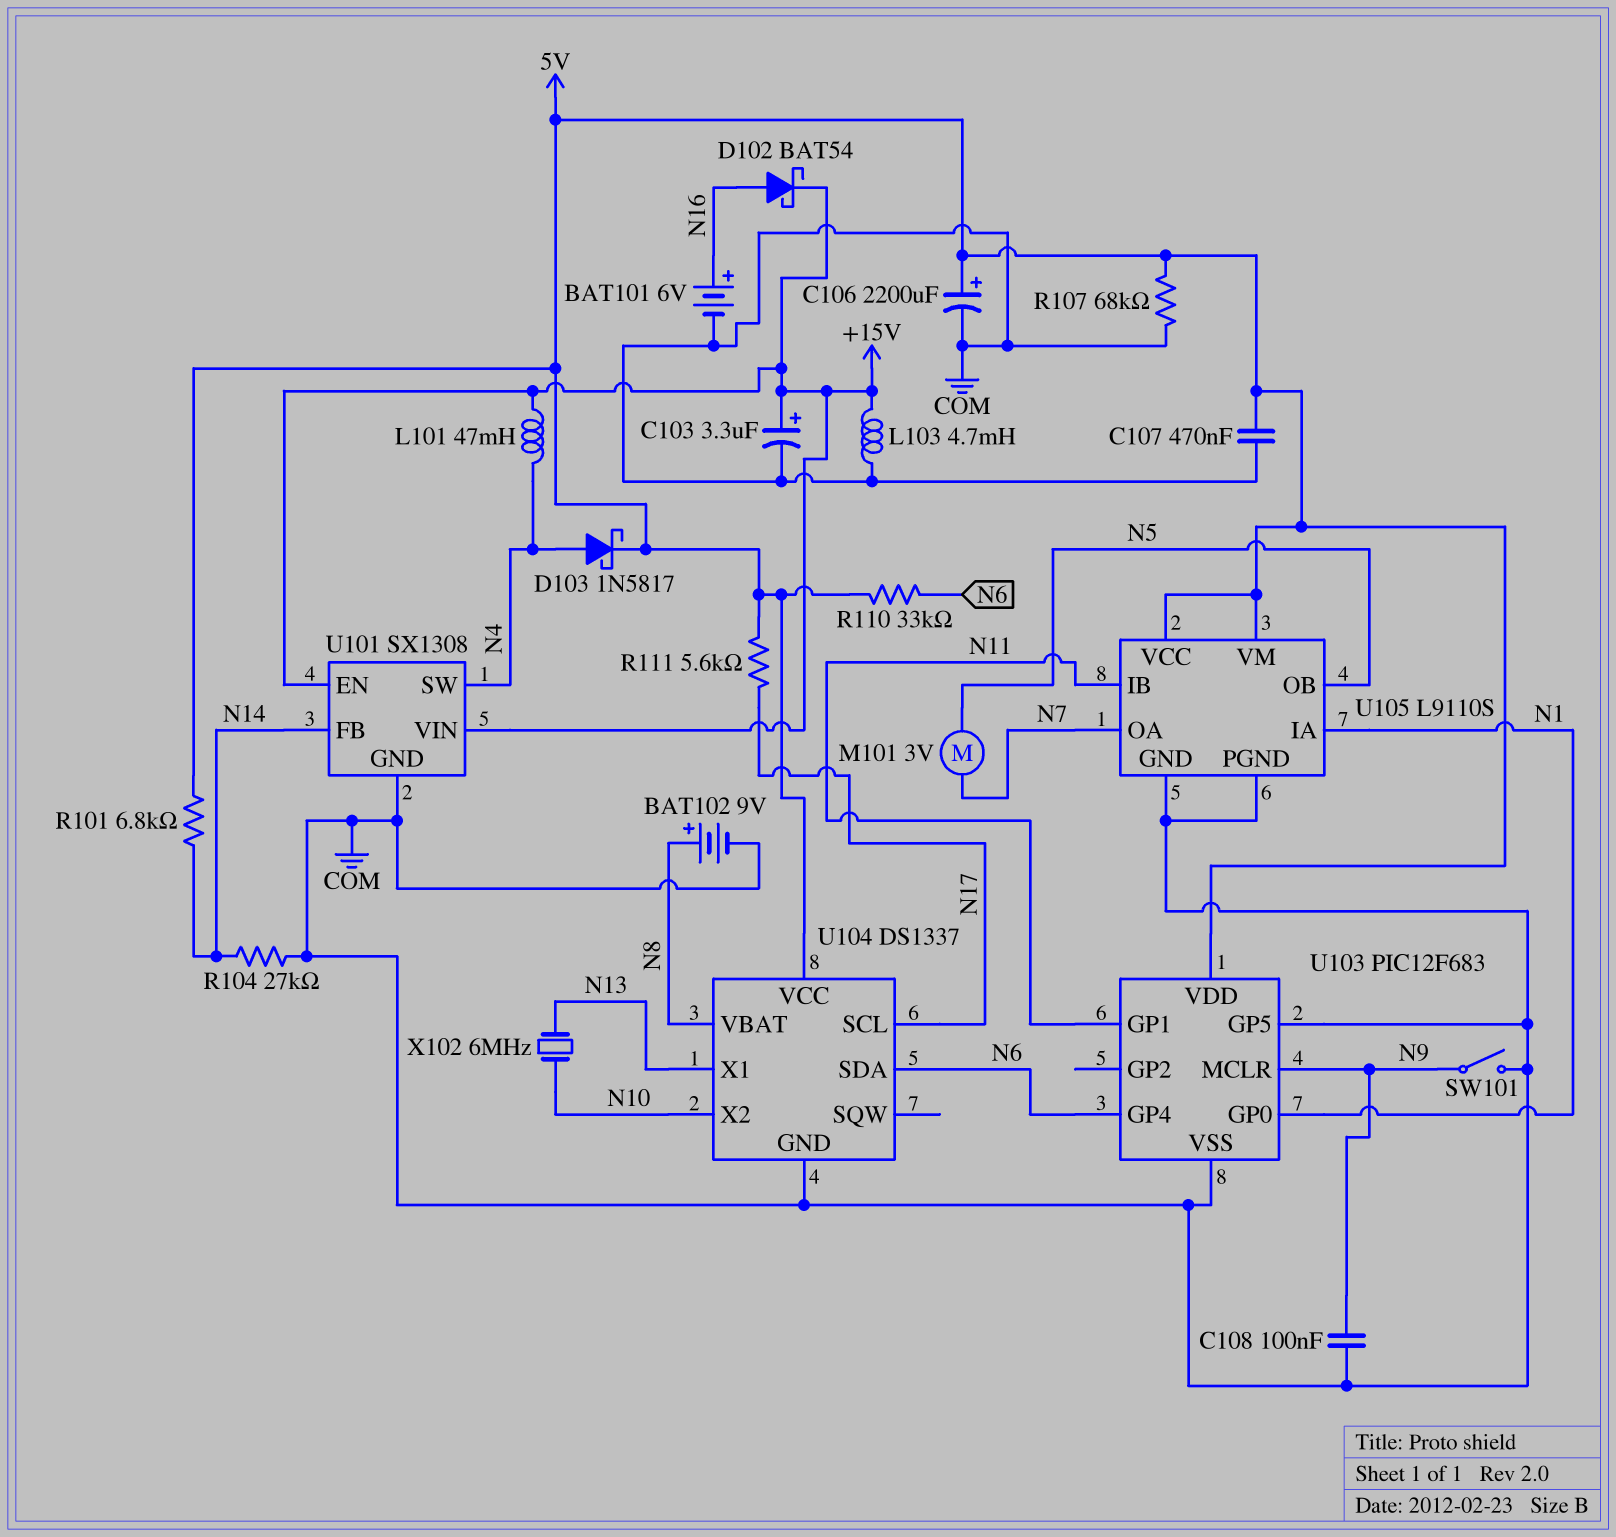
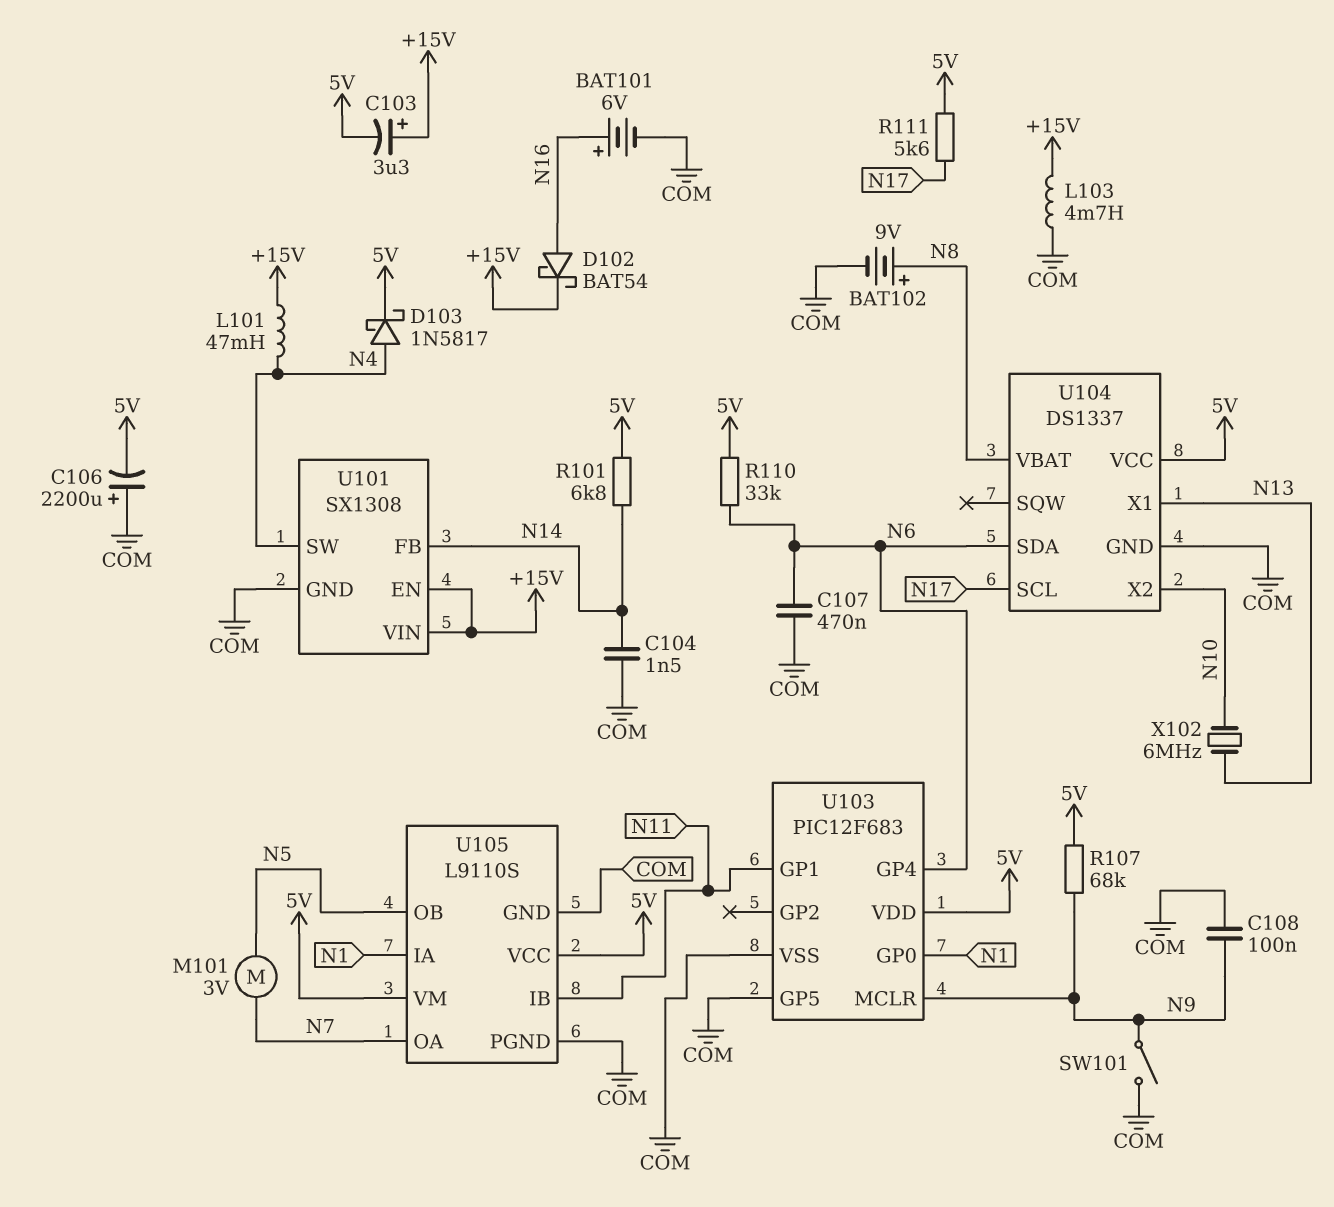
C103: 3.3uF (plus +15V, minus COM) -> 3.3uF (plus +15V, minus 5V)
C104: none -> 1.5nF (COM, N14)
C106: 2200uF (plus 5V, minus COM) -> 2200uF (plus COM, minus 5V)
C107: 470nF (5V, COM) -> 470nF (COM, N6)
R104: 27k (COM, N14) -> none
R107: 68k (5V, COM) -> 68k (5V, N9)

